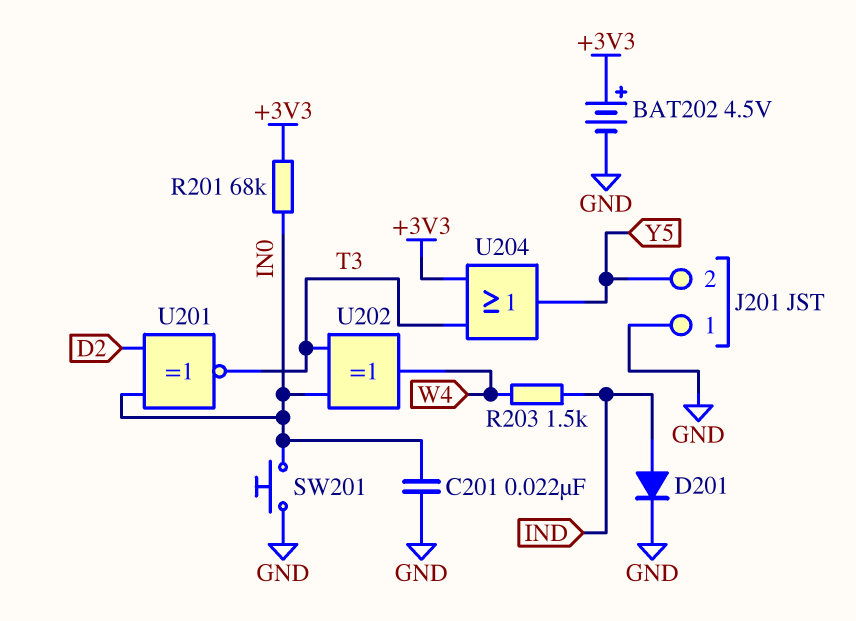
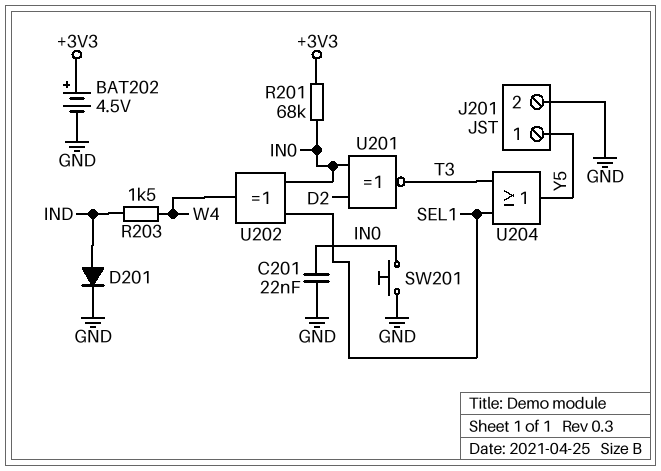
J201 pin 1: GND -> Y5
J201 pin 2: Y5 -> GND
U202: XOR (in IN0, in T3, out W4) -> XOR (in IN0, in SEL1, out W4)
U204: OR (in +3V3, in T3, out Y5) -> OR (in SEL1, in T3, out Y5)

